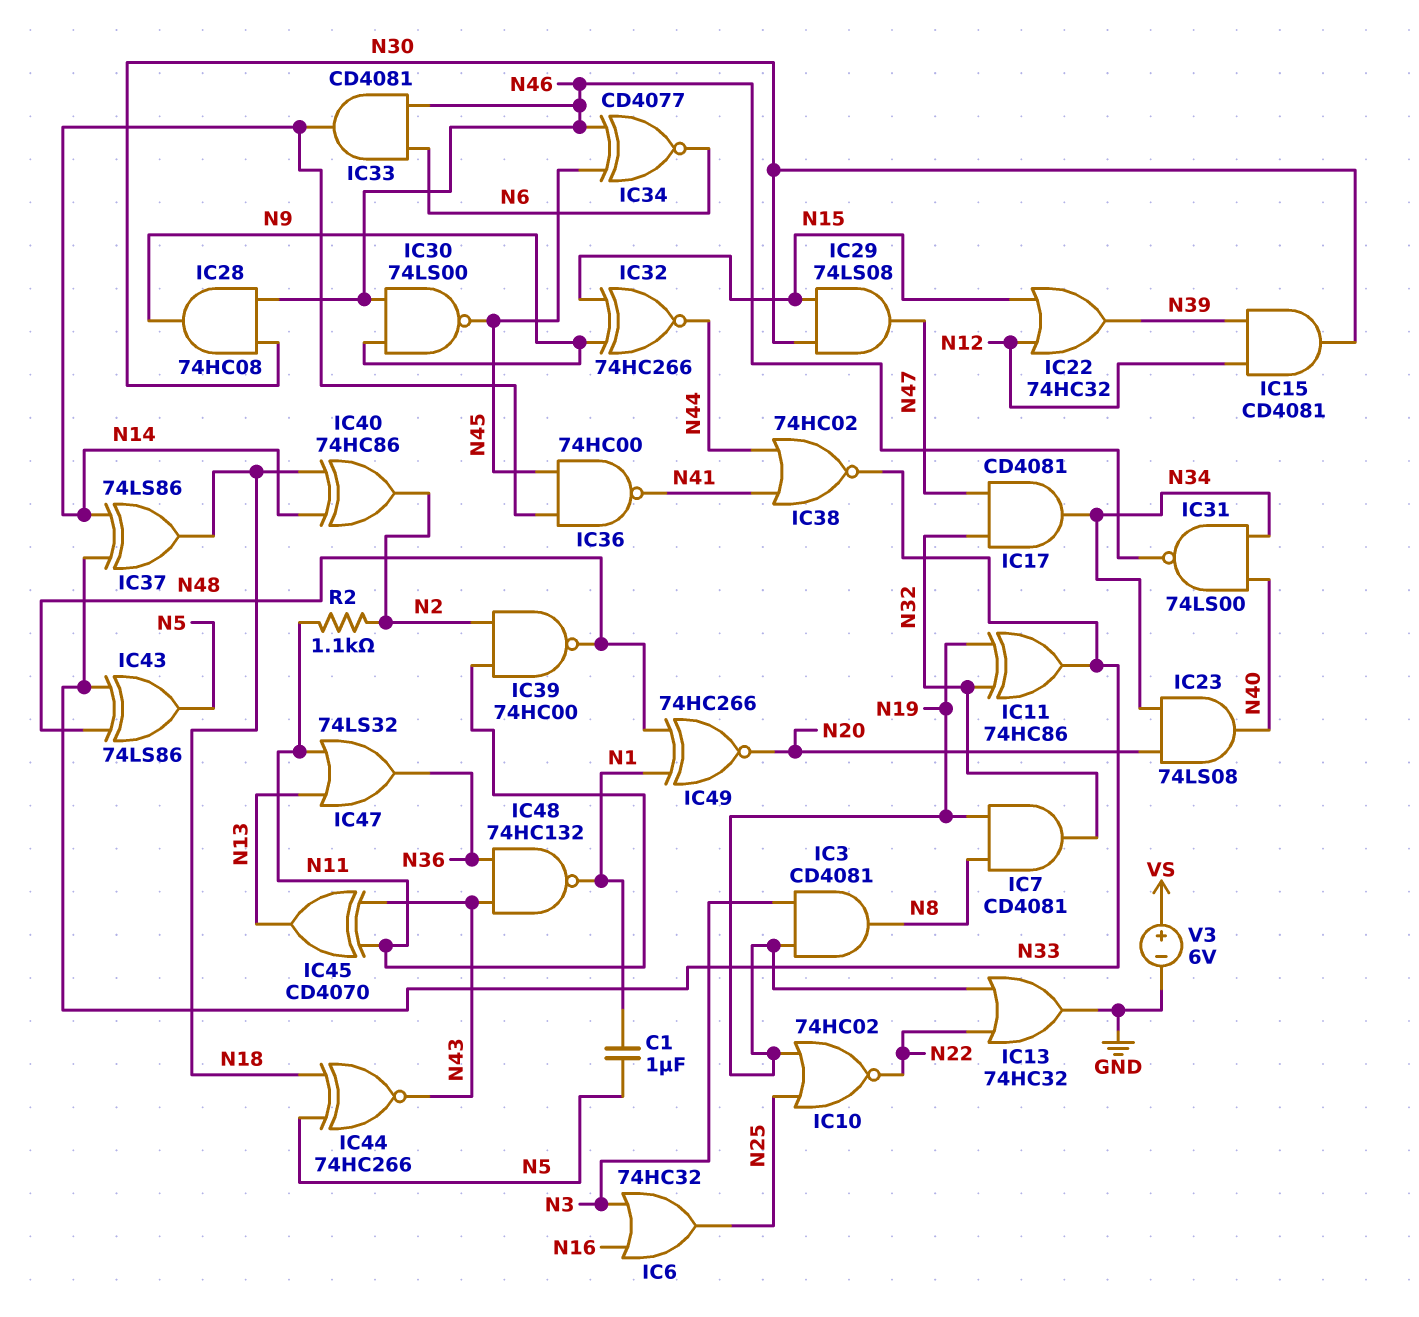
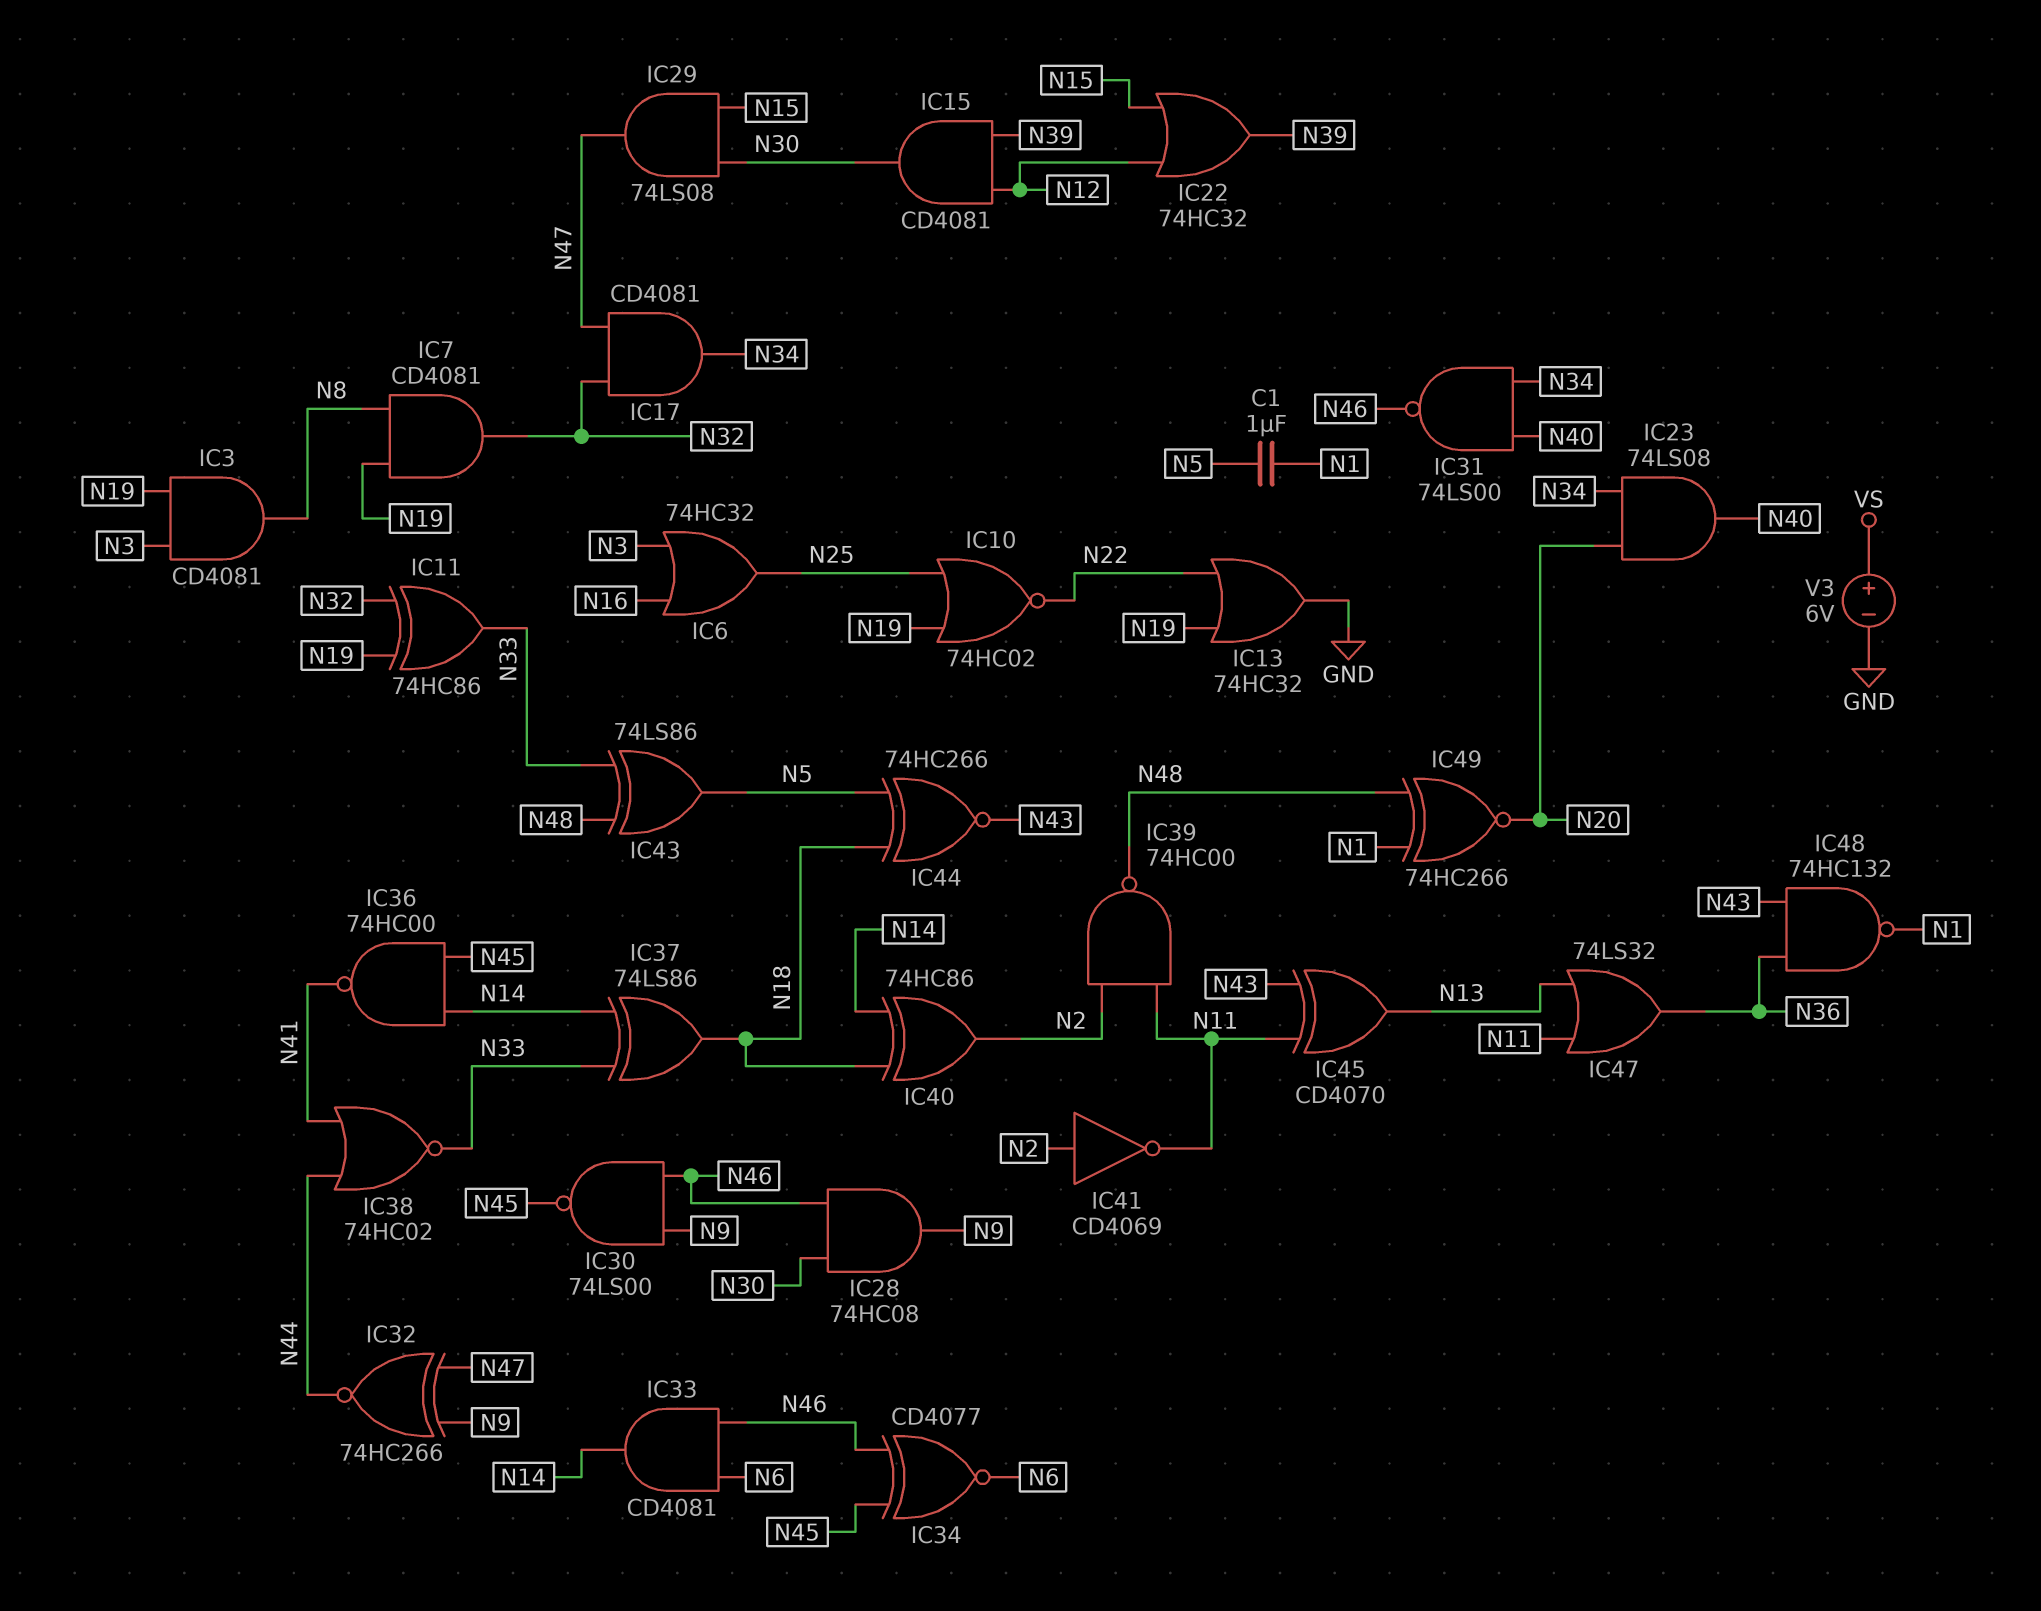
IC32: XNOR 74HC266 (in N9, in N15, out N44) -> XNOR 74HC266 (in N9, in N47, out N44)
IC41: none -> NOT CD4069 (in N2, out N11)
R2: 1.1k (N2, N11) -> none

